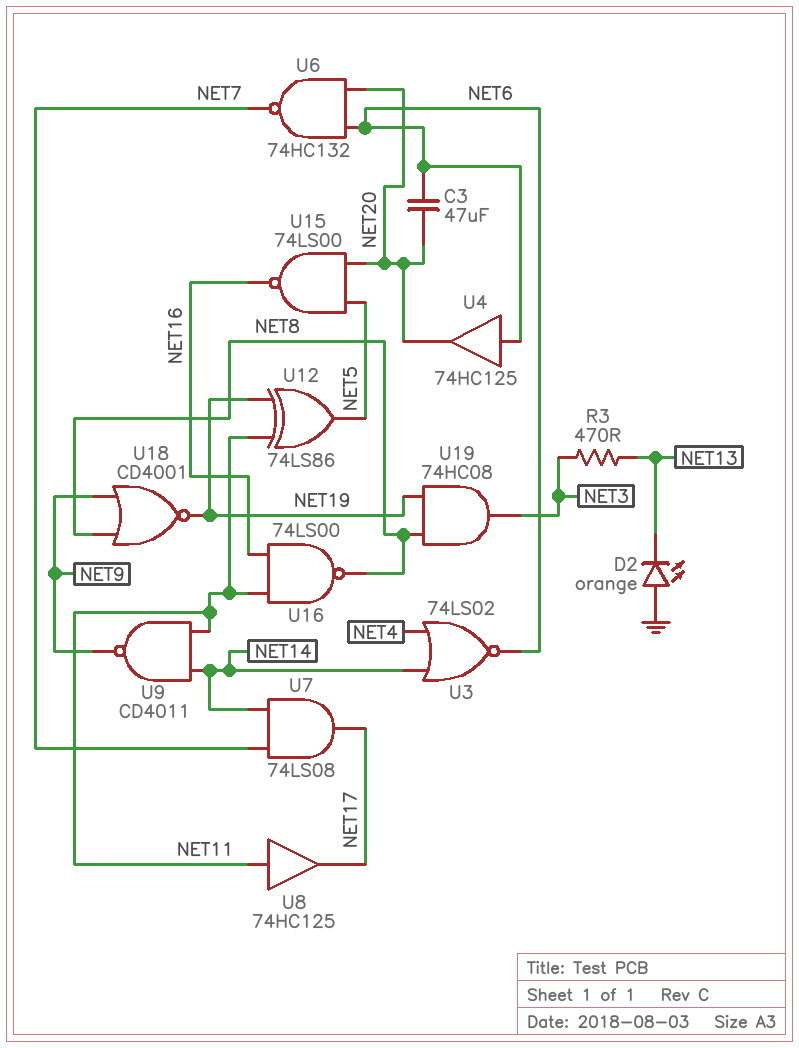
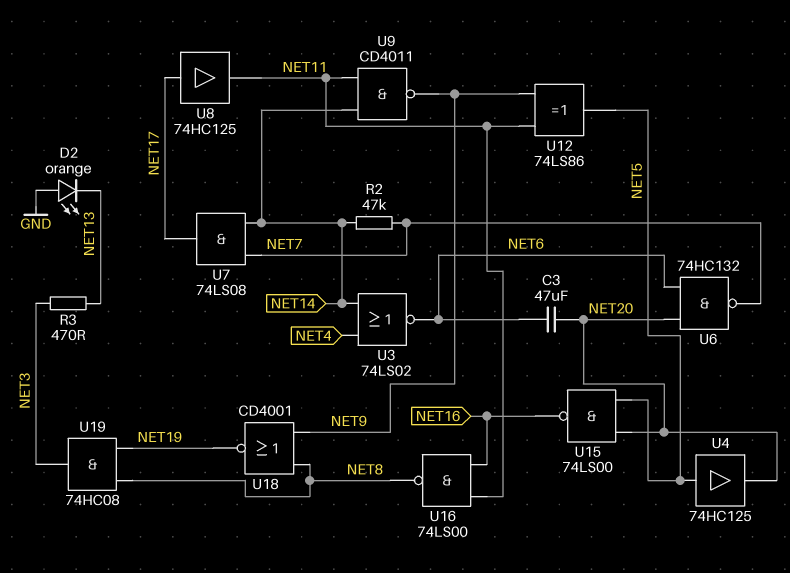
R2: none -> 47k (NET7, NET14)
U4: buffer 74HC125 (in NET6, out NET20) -> buffer 74HC125 (in NET5, out NET20)
U8: buffer 74HC125 (in NET11, out NET17) -> buffer 74HC125 (in NET17, out NET11)
U12: XOR 74LS86 (in NET11, in NET19, out NET5) -> XOR 74LS86 (in NET9, in NET11, out NET5)

